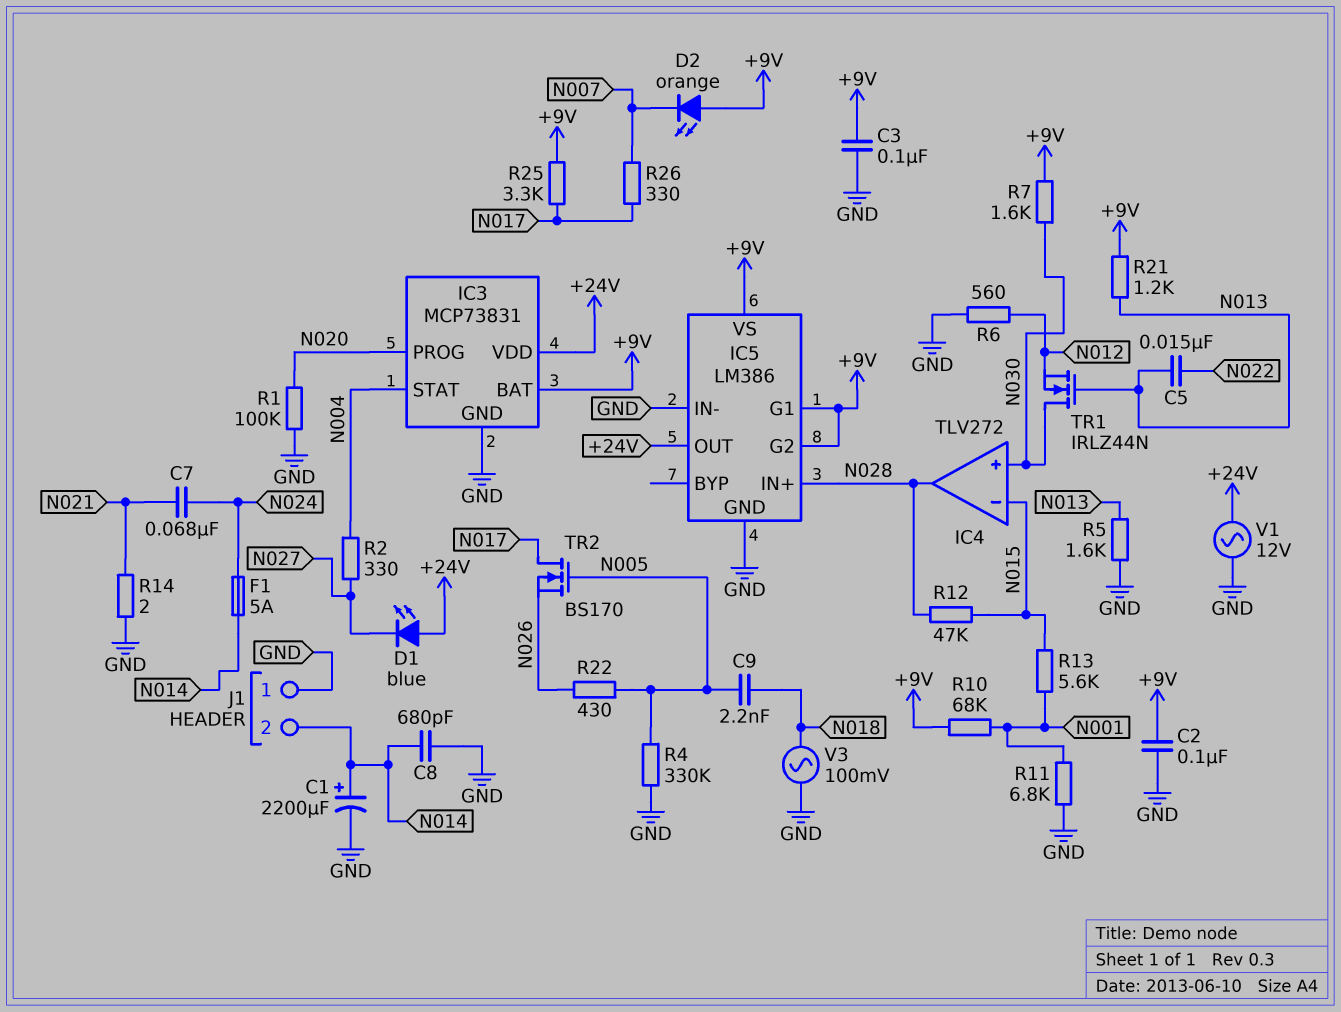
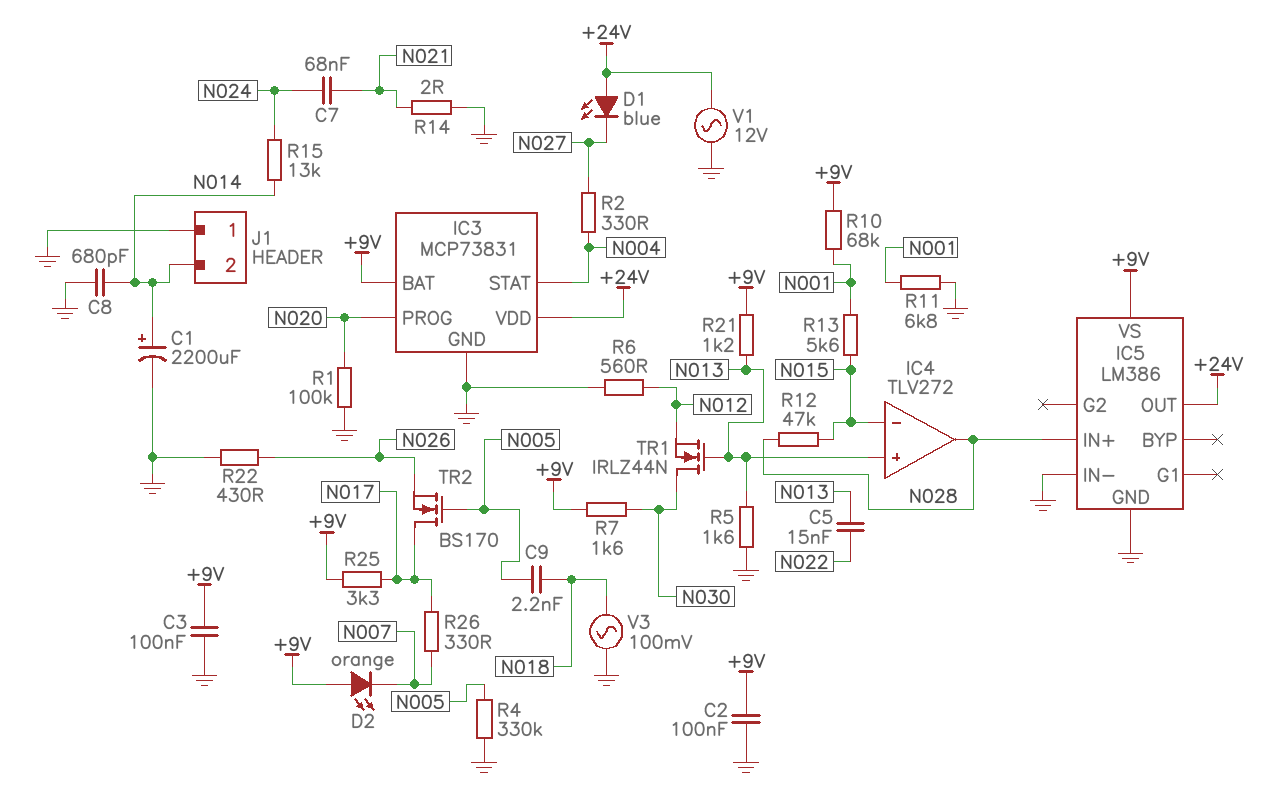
F1: 5A (N014, N024) -> none
IC4 pin in+: N030 -> N013
IC5 pin G1: +9V -> none
IC5 pin G2: +9V -> none
R15: none -> 13k (N014, N024)
R22: 430 (N005, N026) -> 430 (GND, N026)

